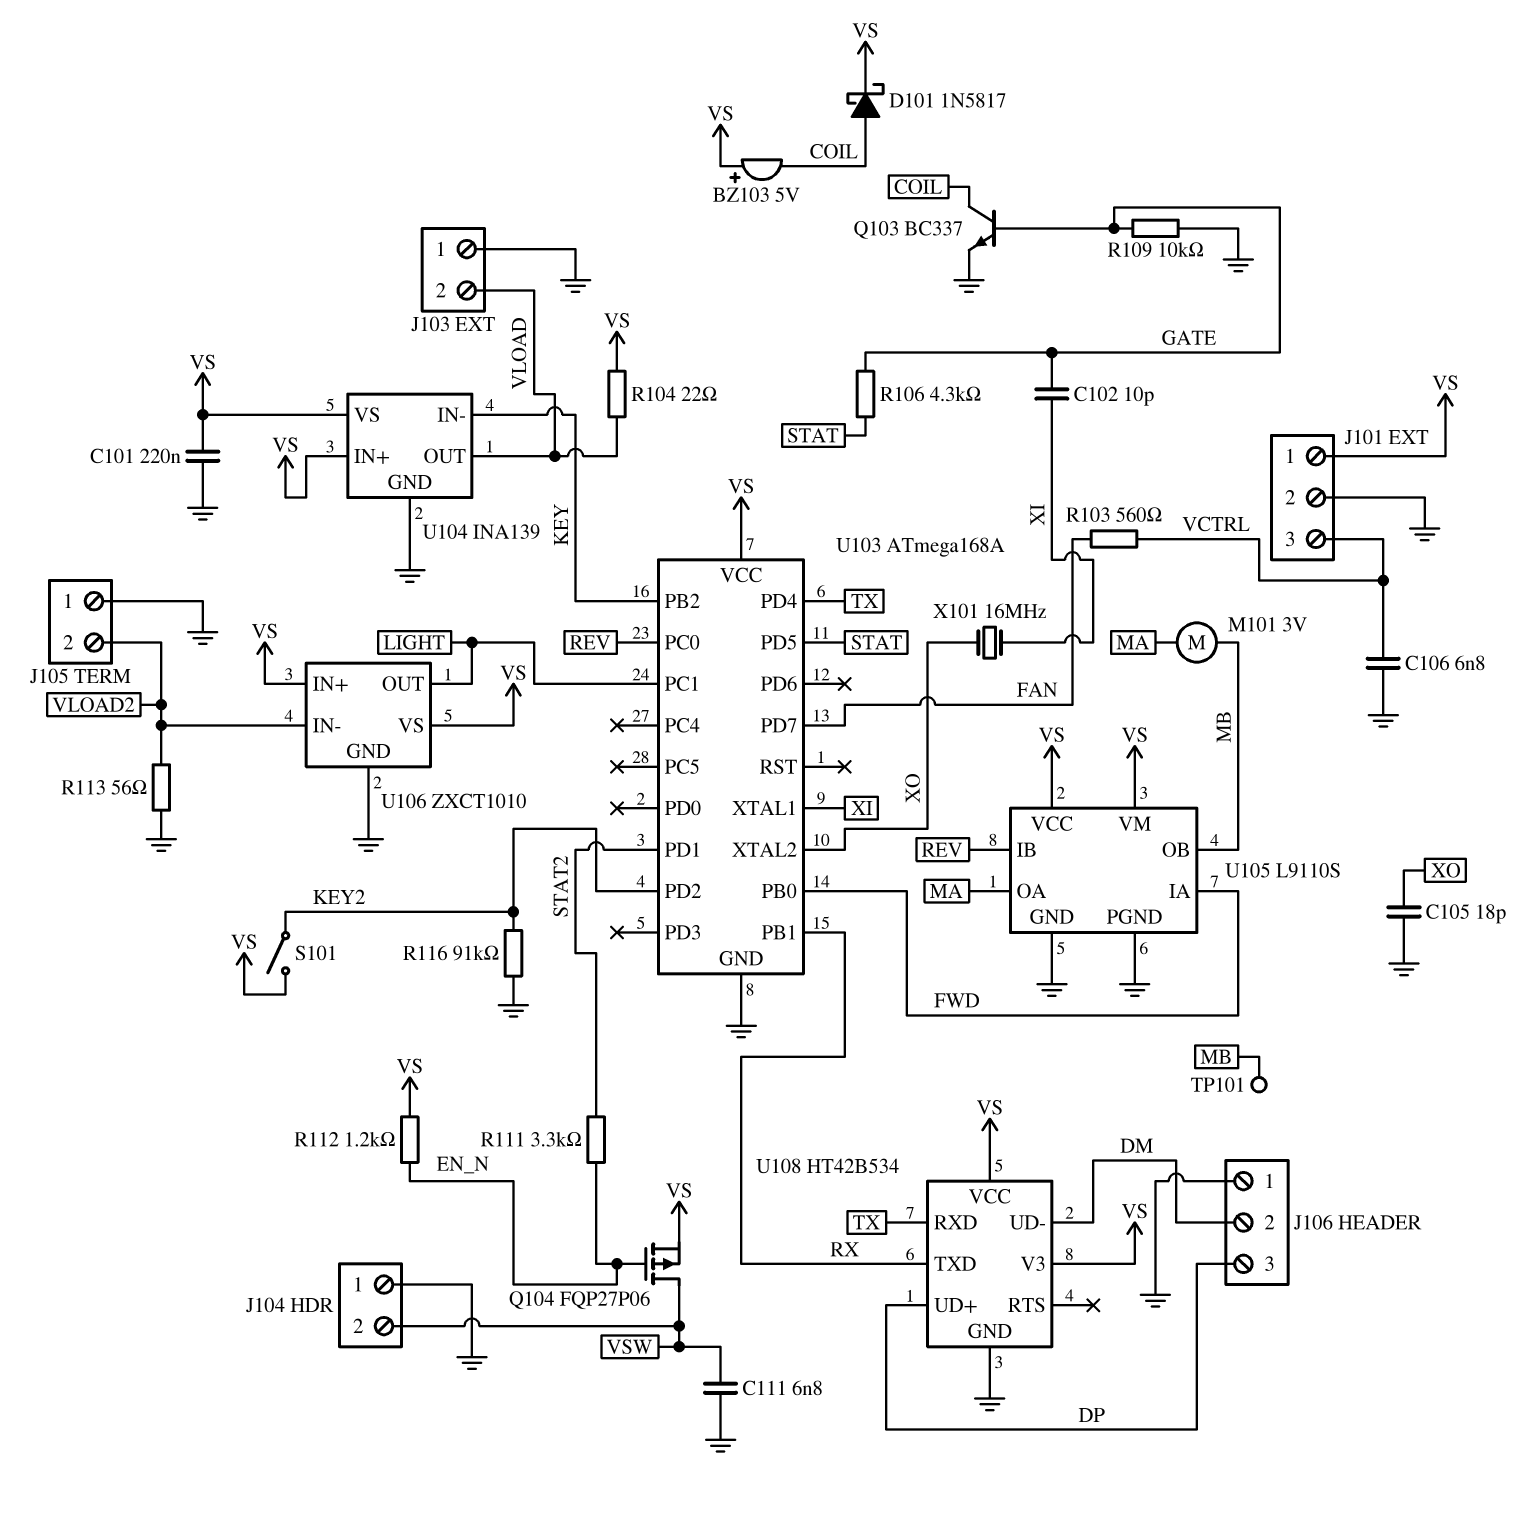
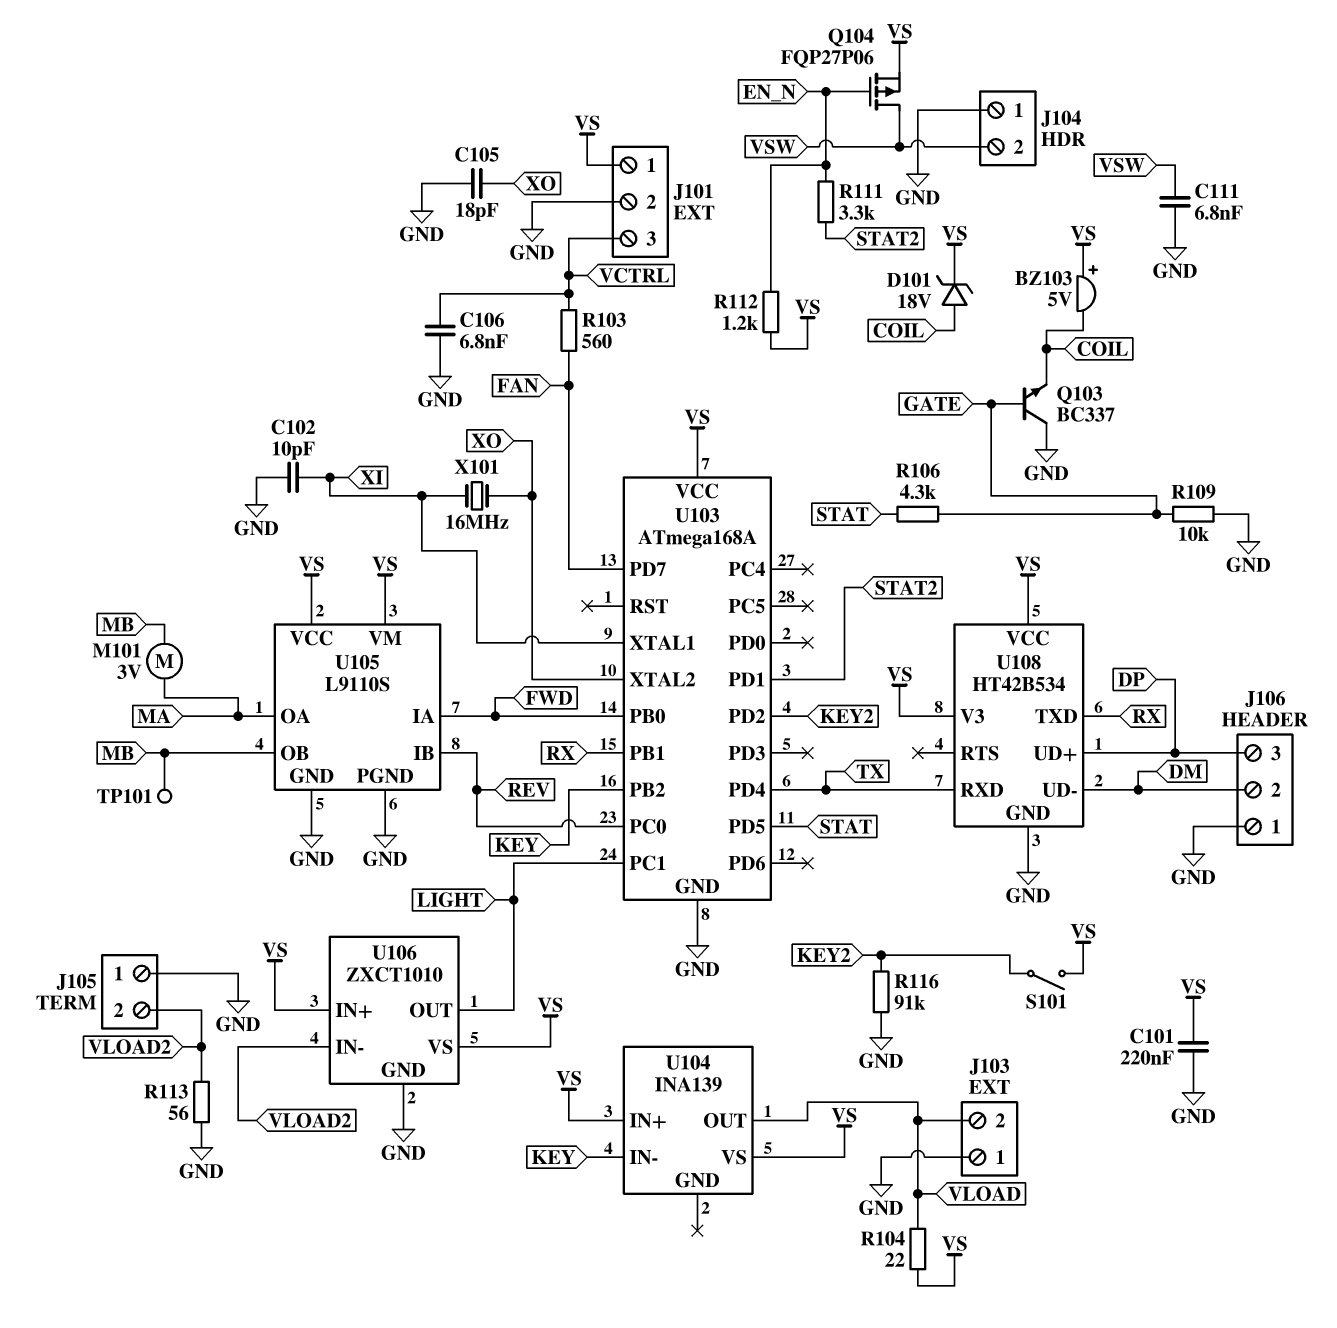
C102: 10pF (GATE, XI) -> 10pF (GND, XI)
D101: schottky 1N5817 (A COIL, K VS) -> zener 18V (A COIL, K VS)
Q103: NPN BC337 (B GATE, C COIL, E GND) -> NPN BC337 (B GATE, C GND, E COIL)
U104 pin GND: GND -> none

